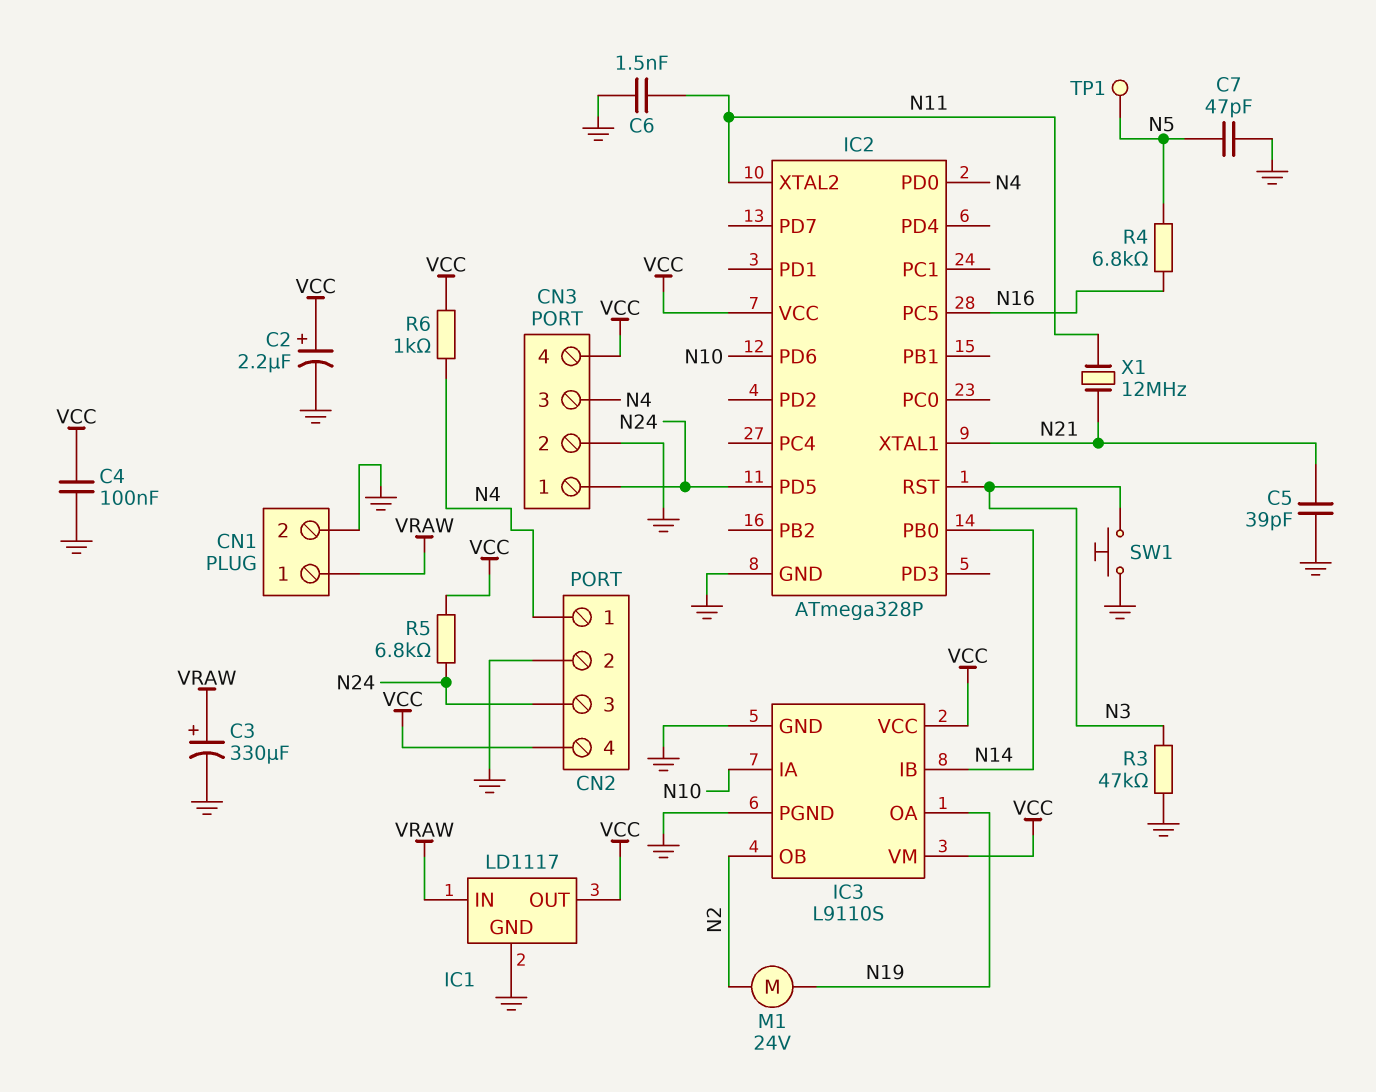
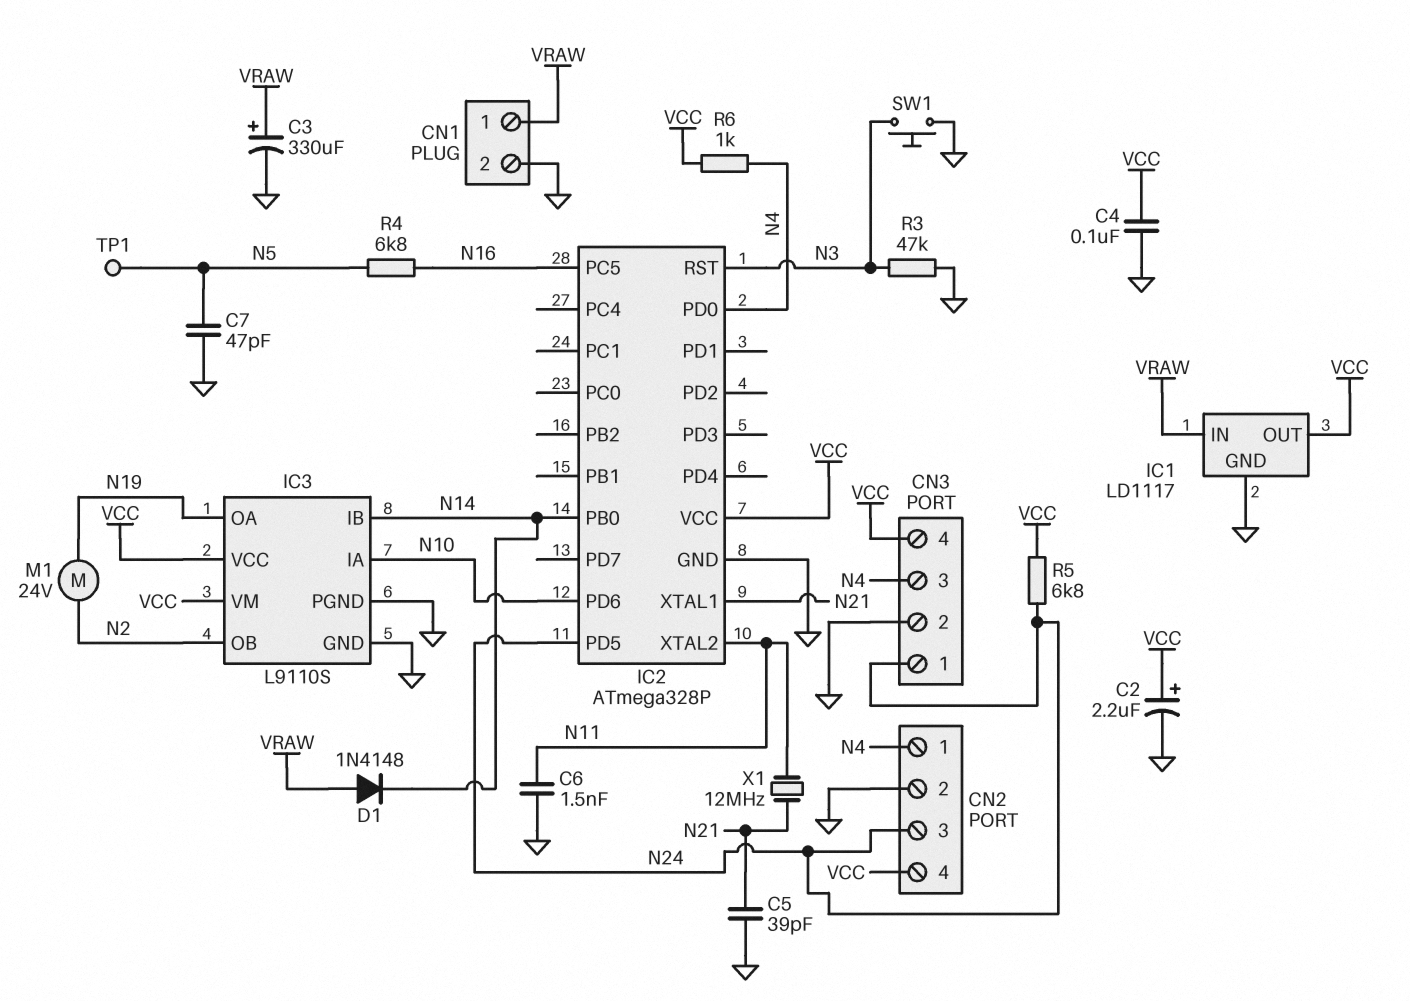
D1: none -> diode 1N4148 (A VRAW, K N14)

